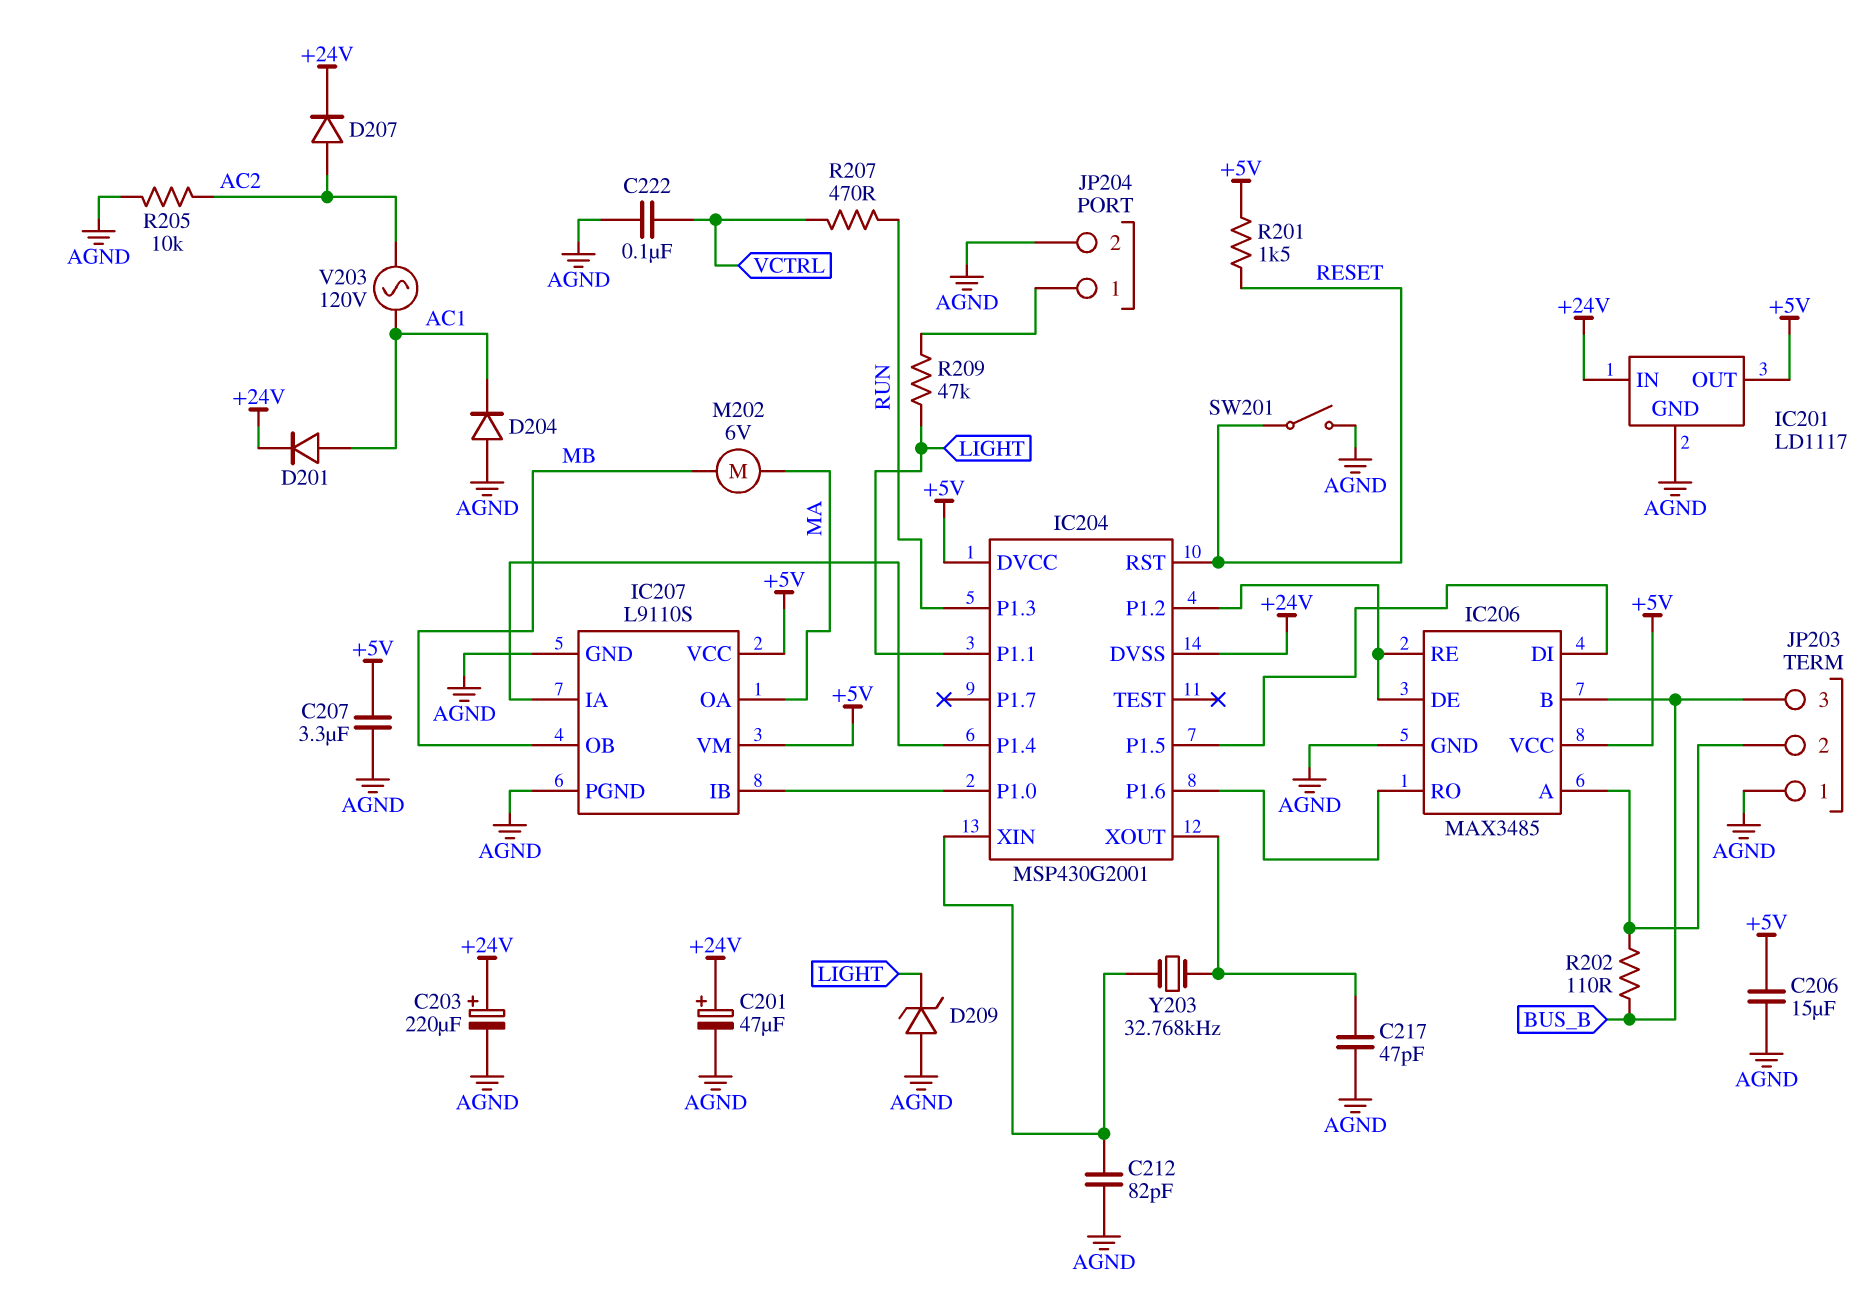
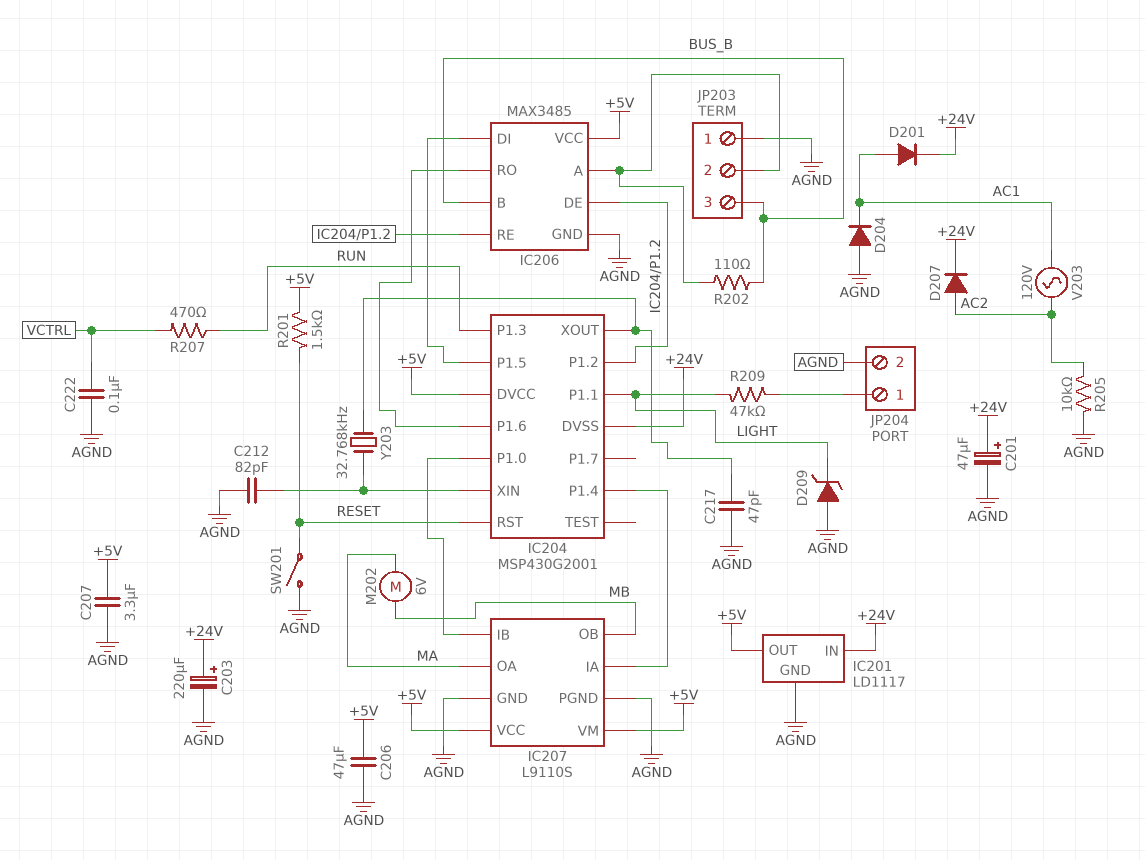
C206: 15uF (+5V, AGND) -> 47uF (+5V, AGND)

